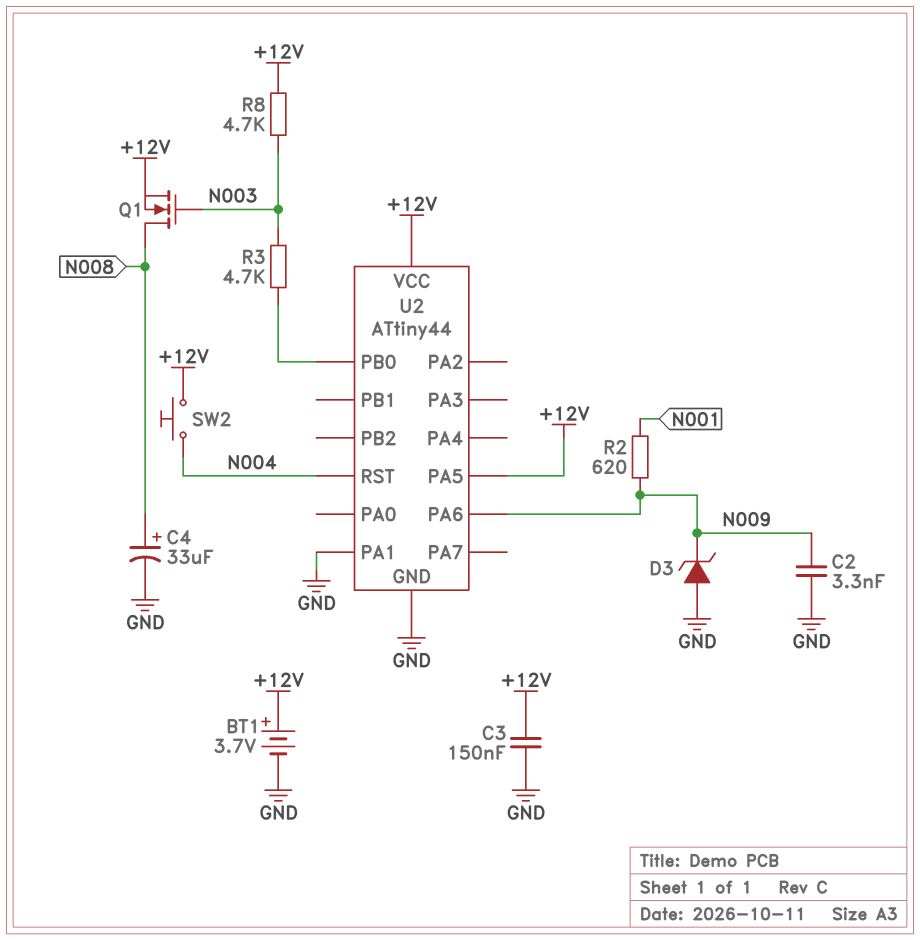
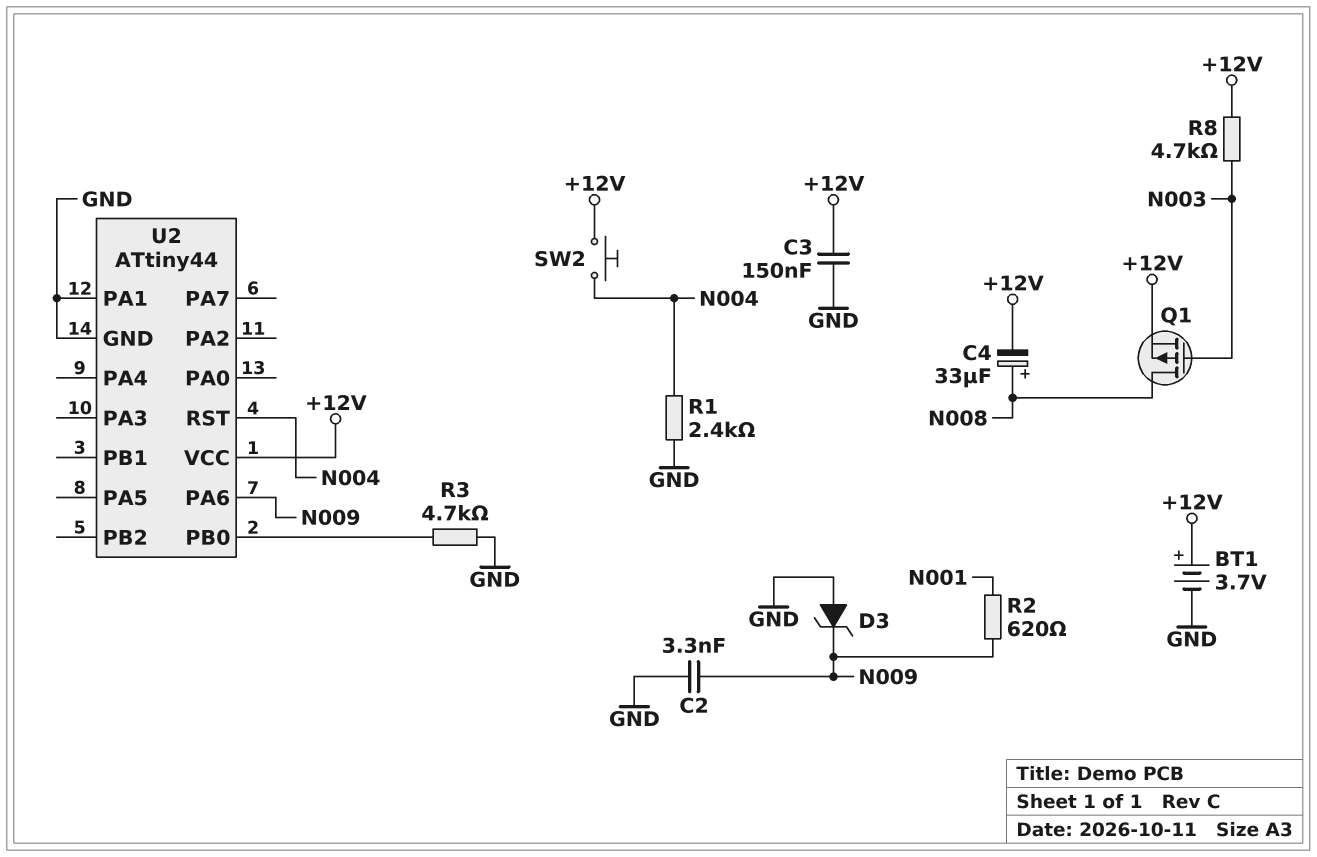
C4: 33uF (plus N008, minus GND) -> 33uF (plus N008, minus +12V)
Q1: NMOS (G N003, D N008, S +12V) -> PMOS (G N003, D N008, S +12V)
R1: none -> 2.4k (GND, N004)
R3: 4.7k (N003, U2/PB0) -> 4.7k (GND, U2/PB0)
U2 pin PA5: +12V -> none

